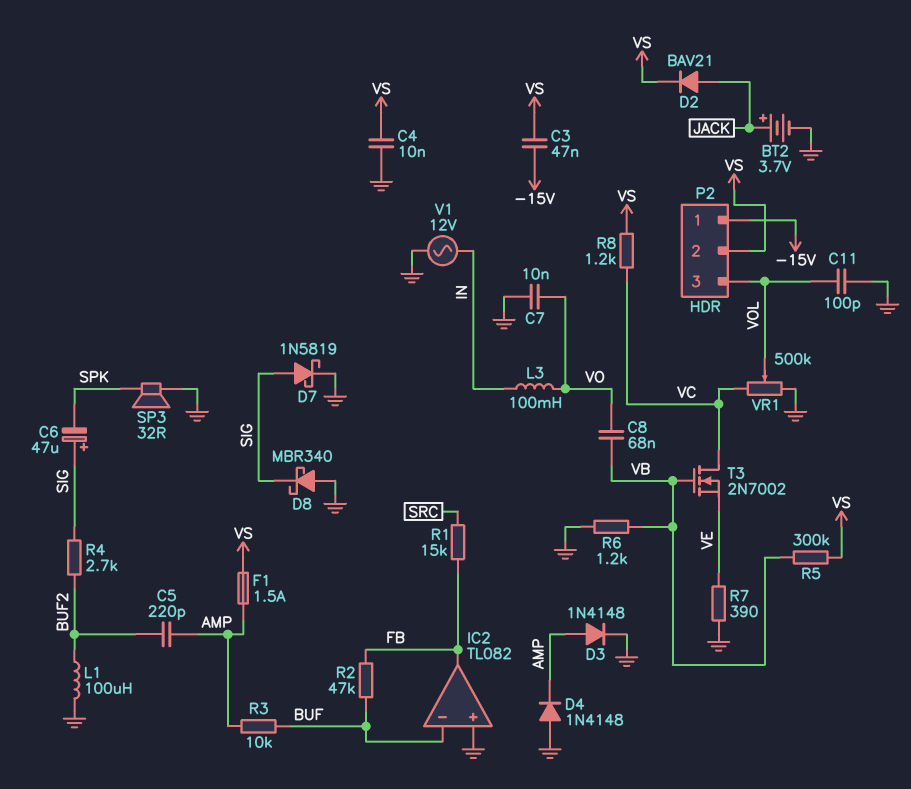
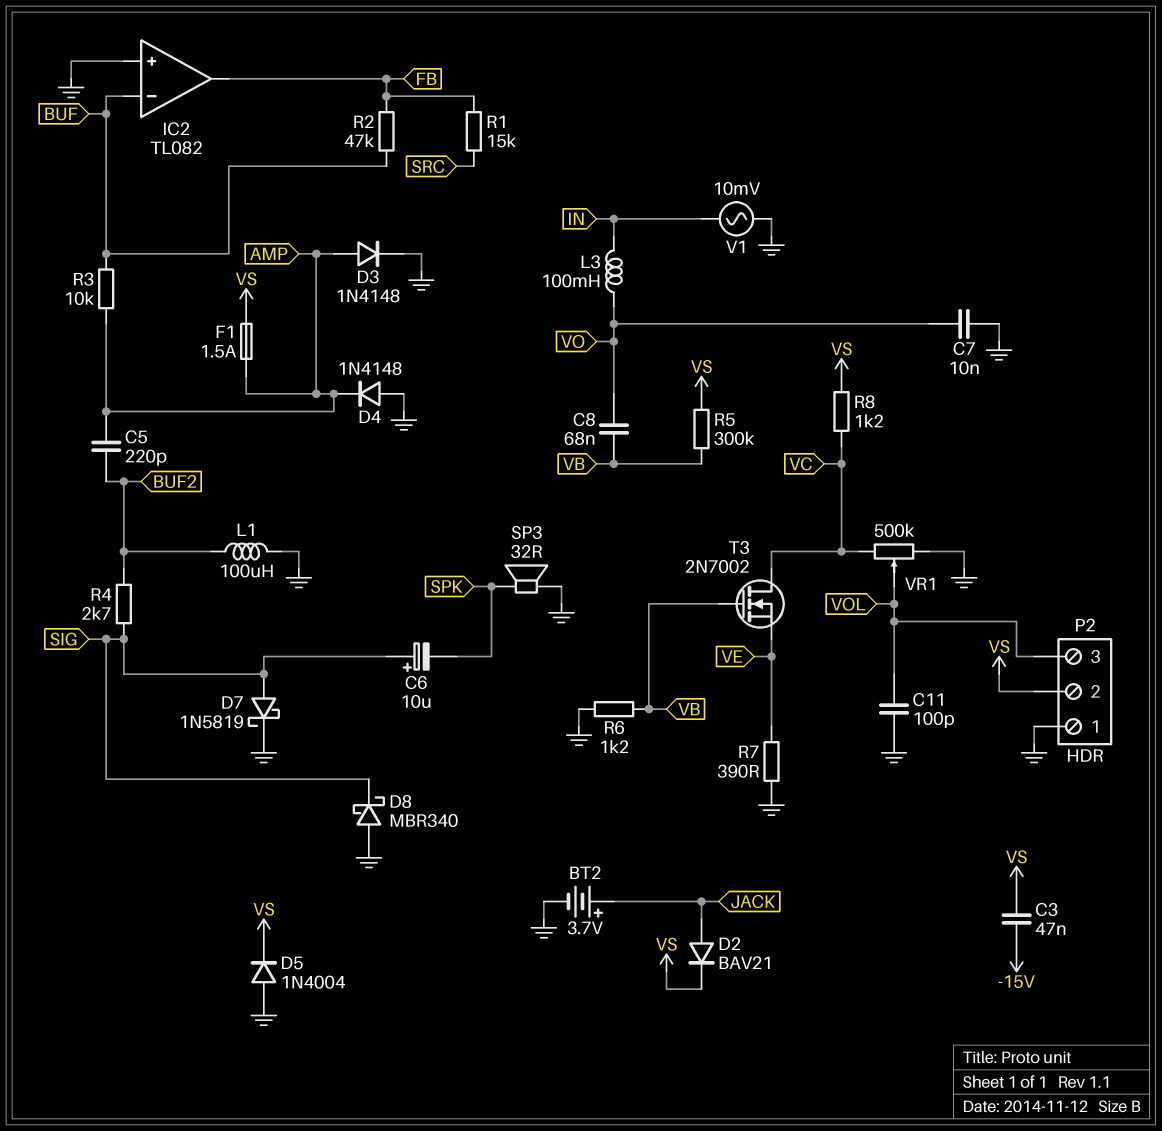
C4: 10nF (GND, VS) -> none
C6: 47uF (plus SIG, minus SPK) -> 10uF (plus SIG, minus SPK)
D5: none -> diode 1N4004 (A GND, K VS)
P2 pin 1: -15V -> GND
V1: AC 12V (GND, IN) -> AC 10mV (GND, IN)

